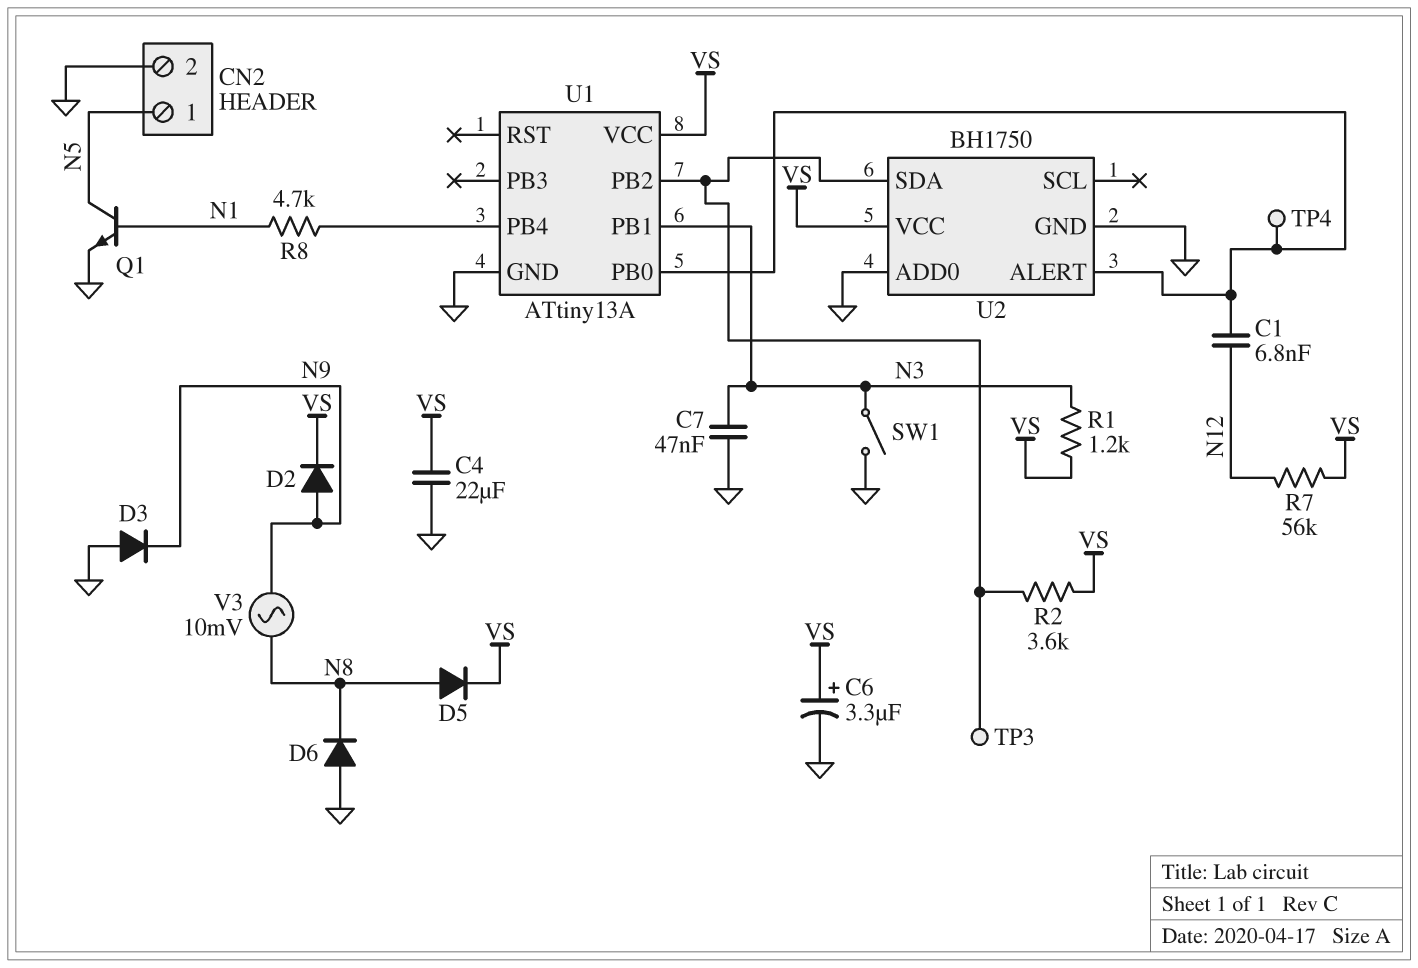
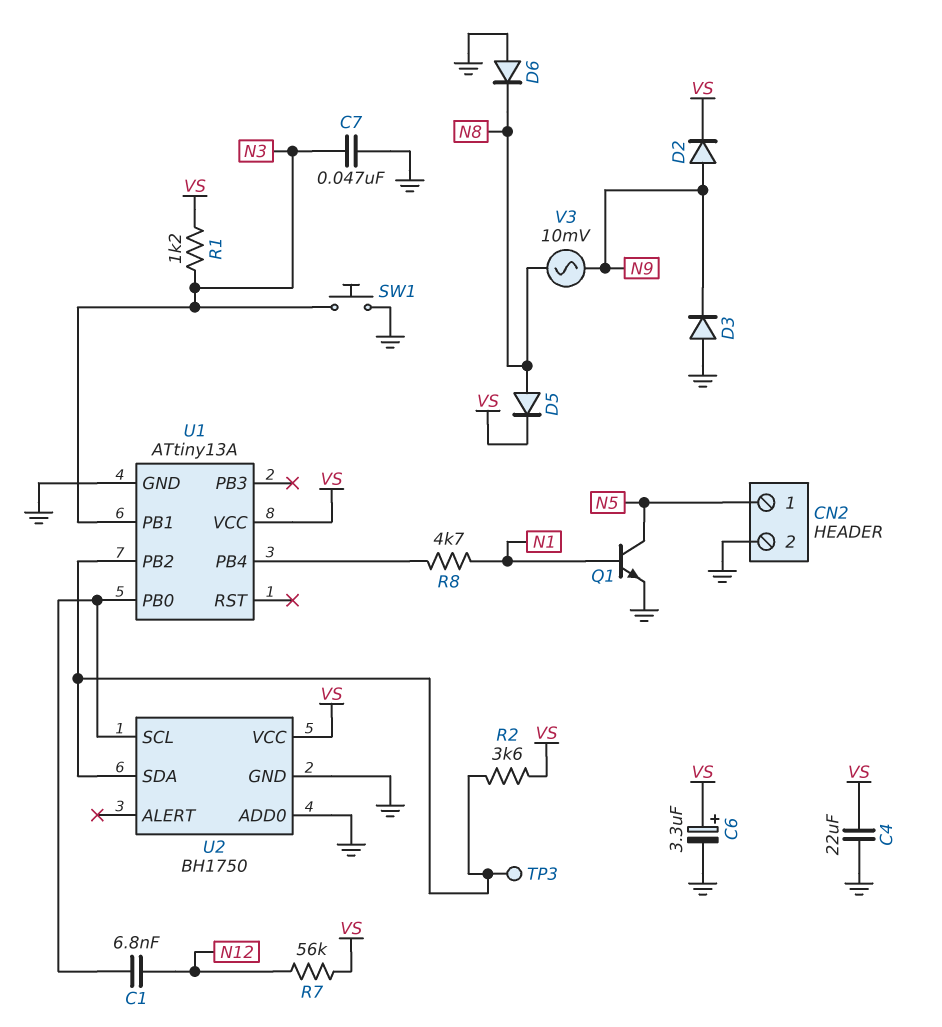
SW1: switch (GND, N3) -> button (GND, N3)
TP4: test point (U1/PB0) -> none
U2 pin ALERT: U1/PB0 -> none
U2 pin SCL: none -> U1/PB0

